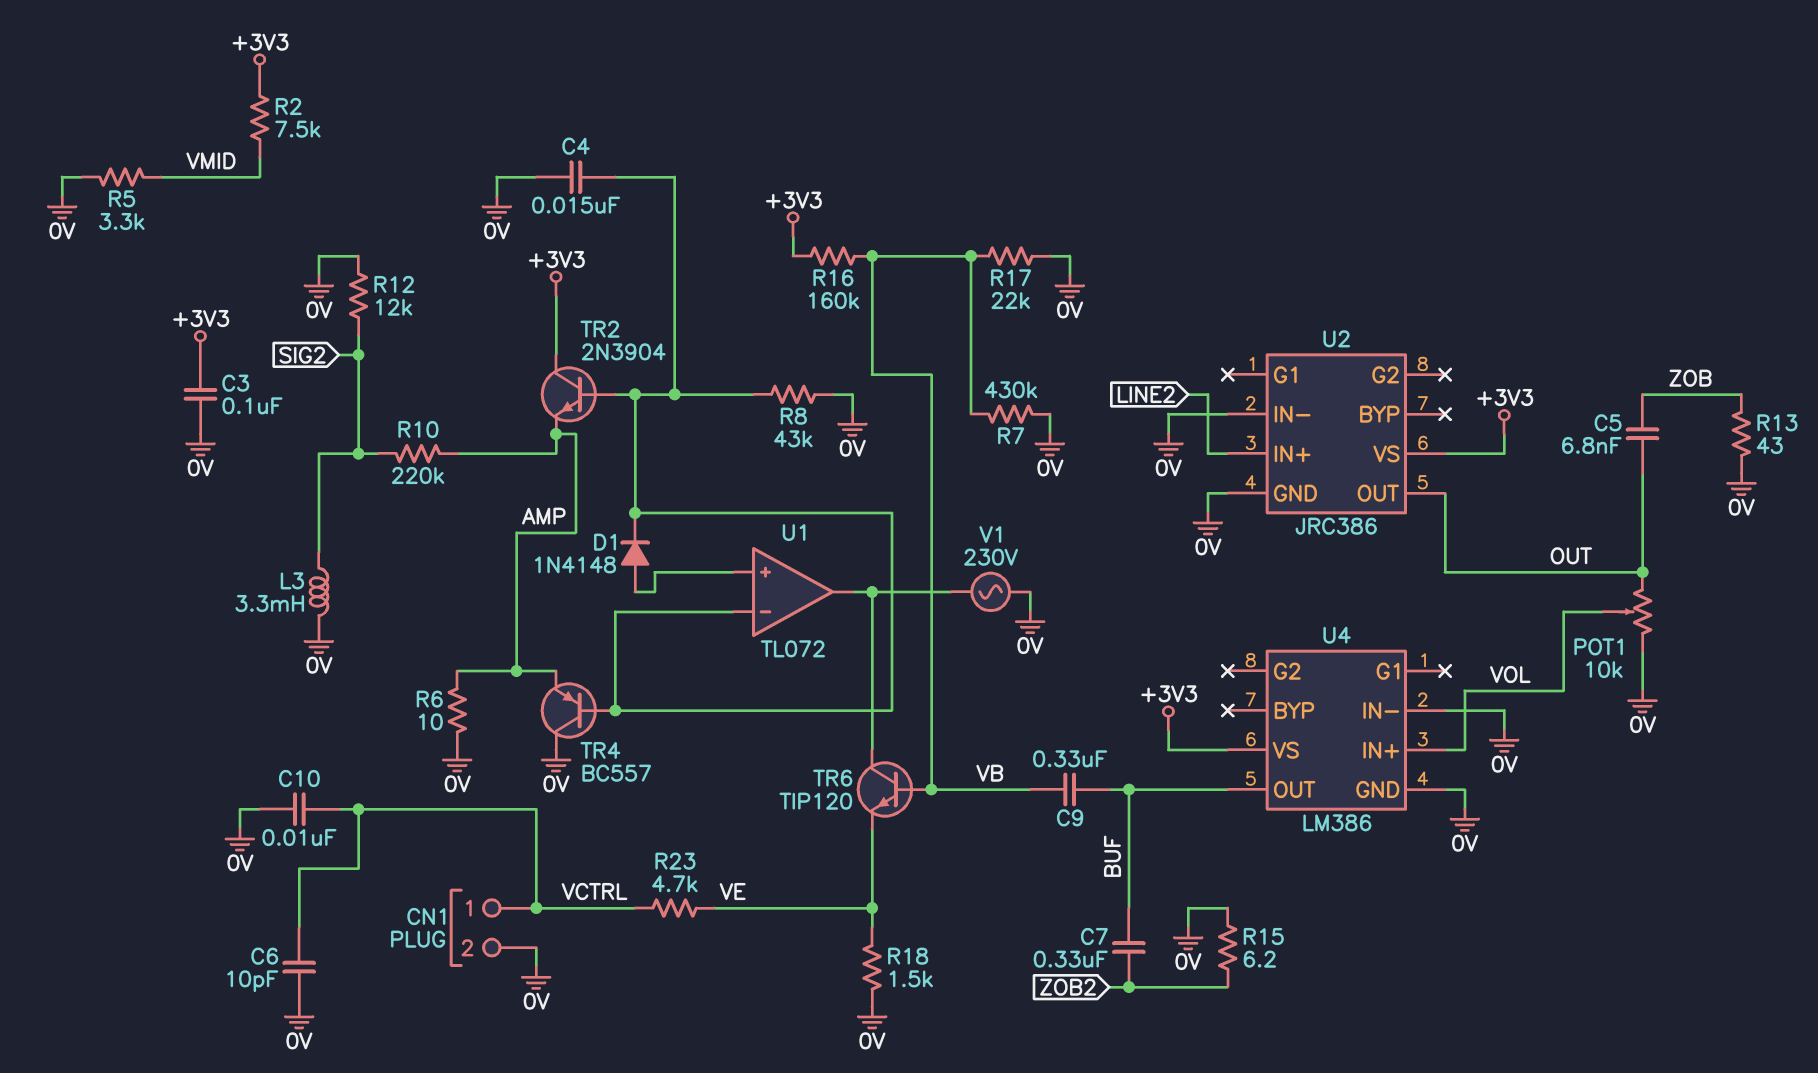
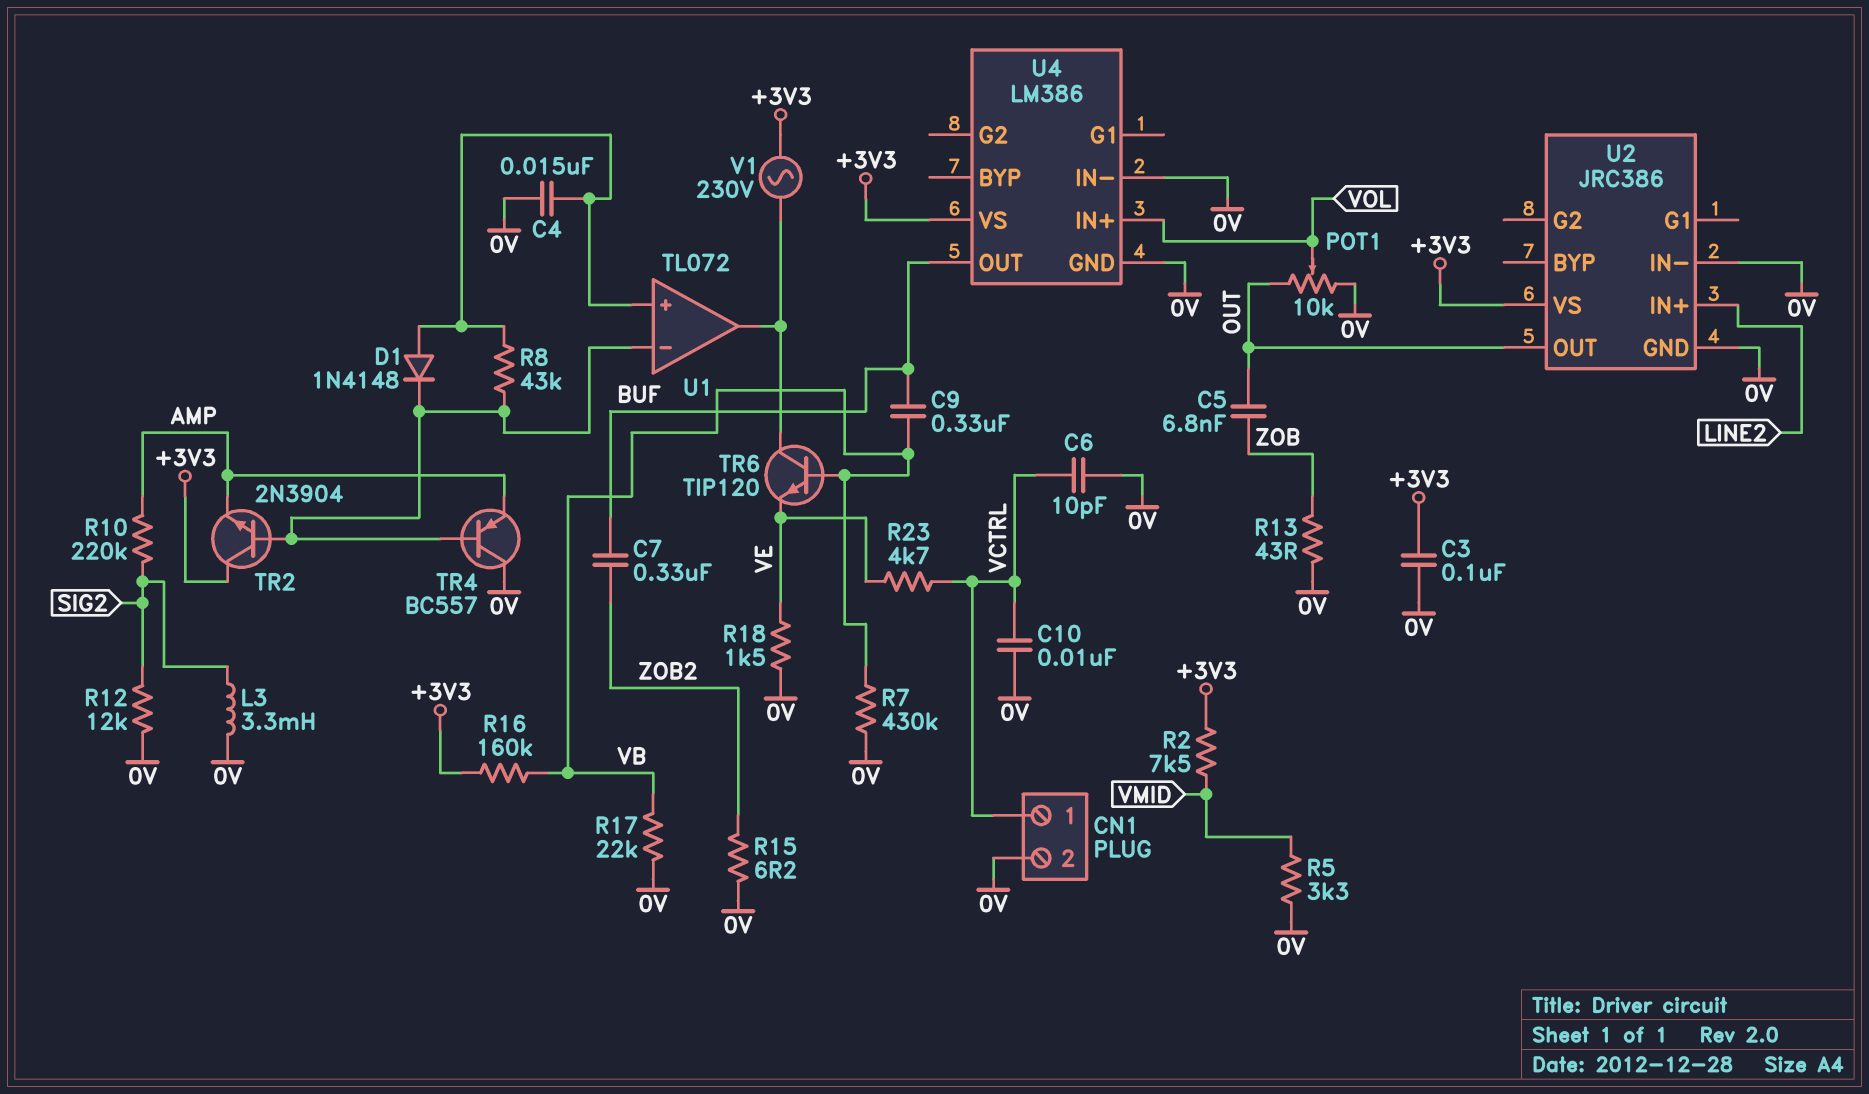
C4: 15nF (0V, U1/in-) -> 15nF (0V, U1/in+)
R6: 10 (0V, AMP) -> none
R8: 43k (0V, U1/in-) -> 43k (U1/in+, U1/in-)
V1: AC 230V (0V, U1/out) -> AC 230V (+3V3, U1/out)

